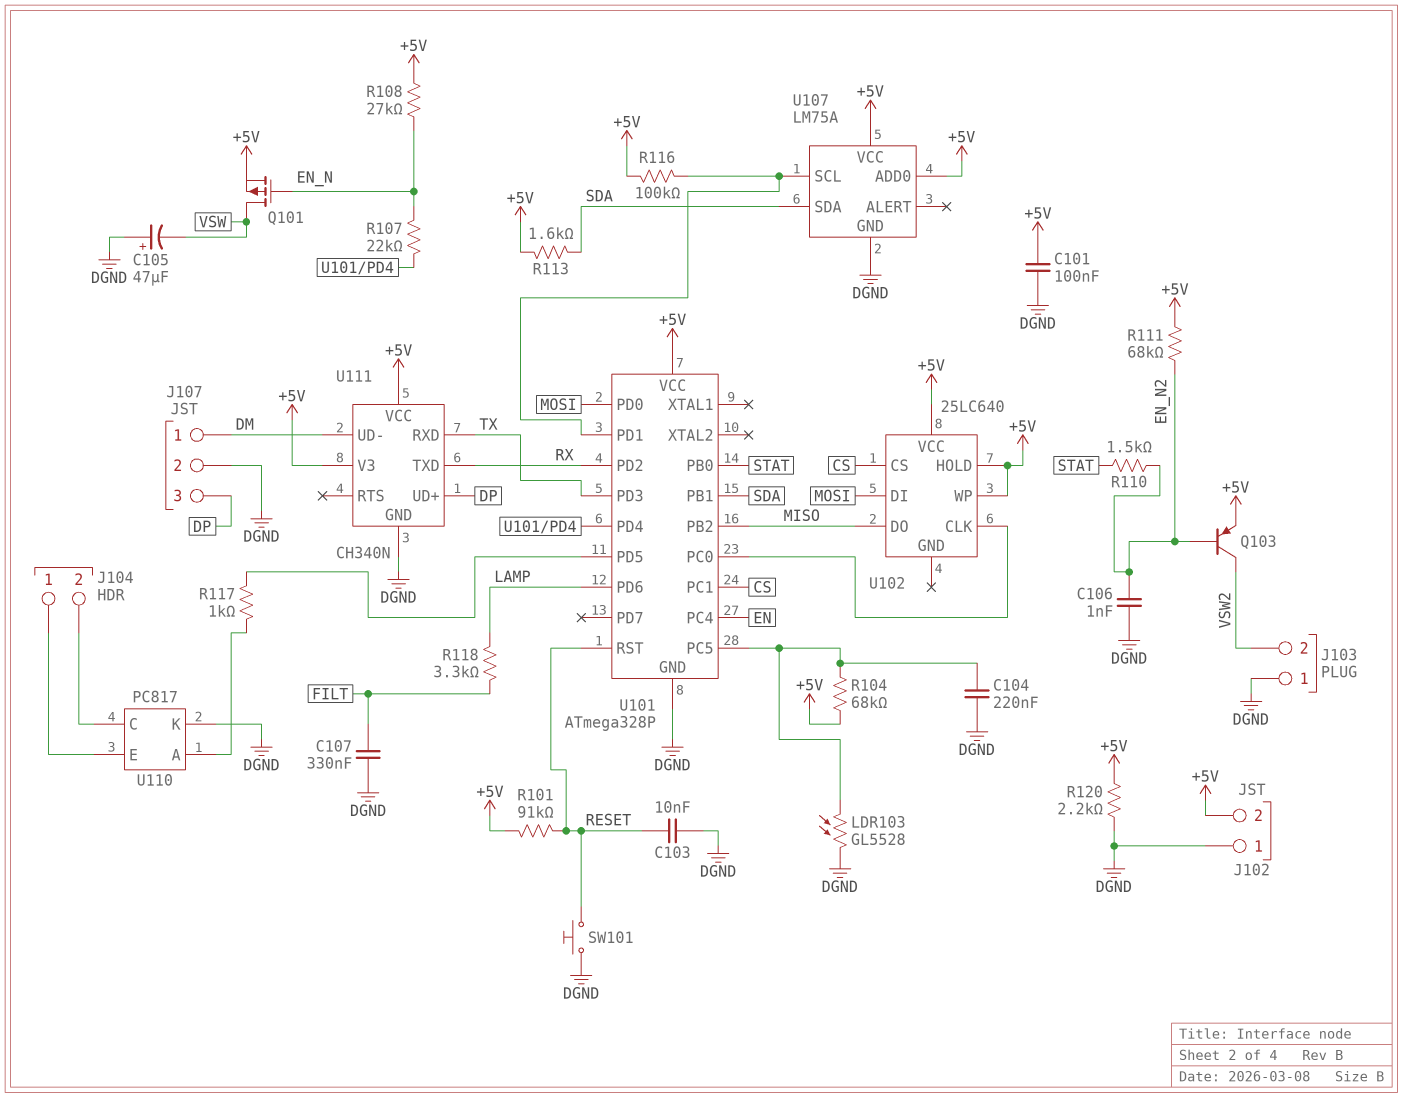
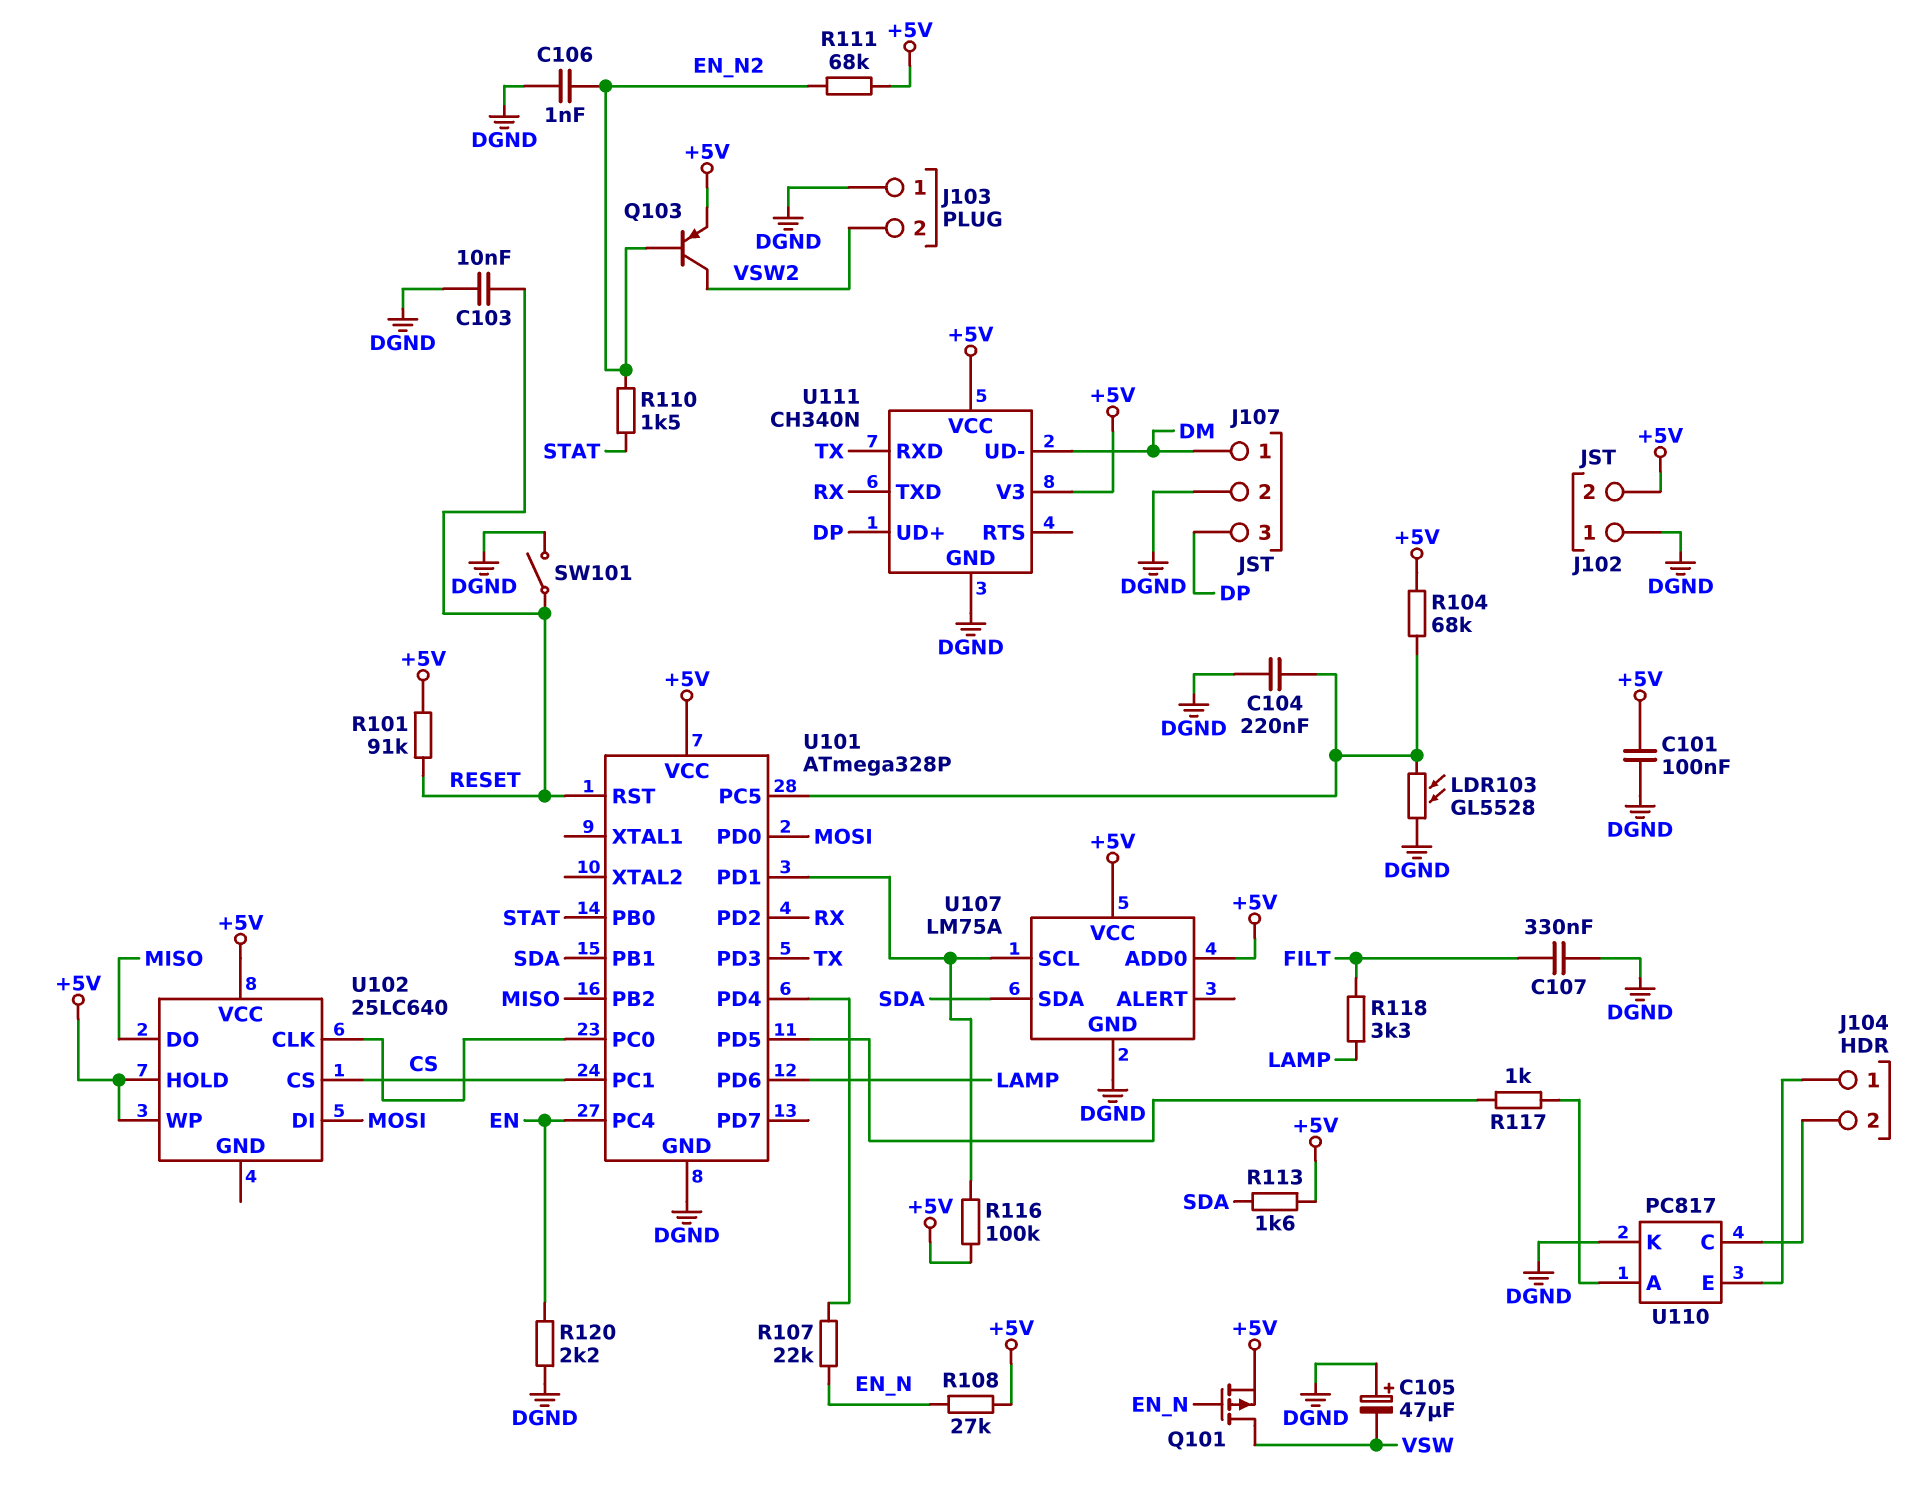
R120: 2.2k (+5V, DGND) -> 2.2k (DGND, EN)
SW101: button (DGND, RESET) -> switch (DGND, RESET)

